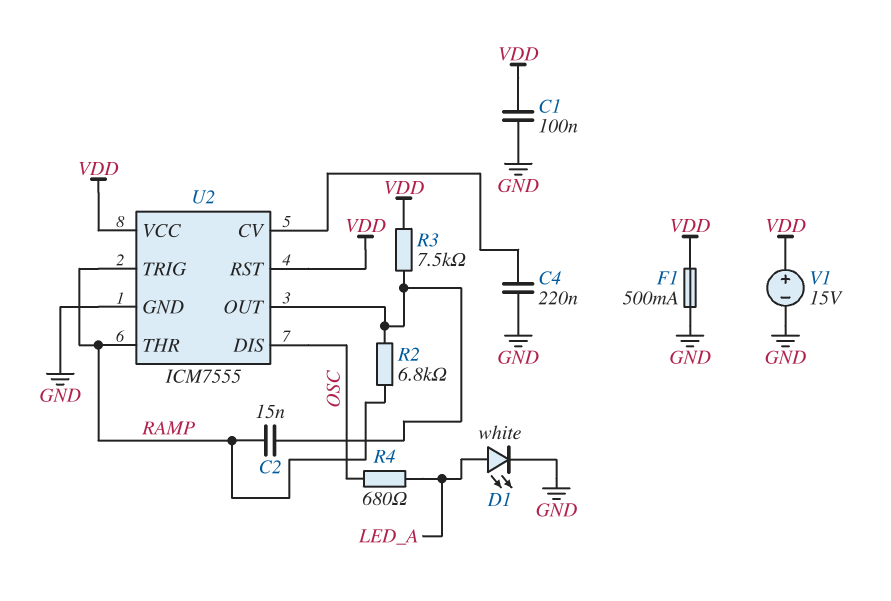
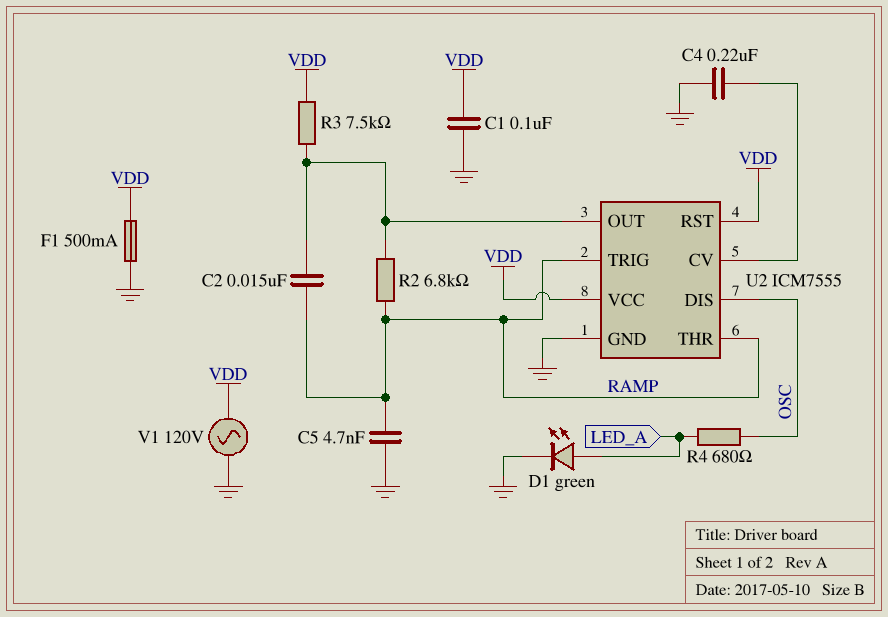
C5: none -> 4.7nF (GND, RAMP)
D1: LED white (A LED_A, K GND) -> LED green (A LED_A, K GND)
V1: 15V (plus VDD, minus GND) -> AC 120V (GND, VDD)

